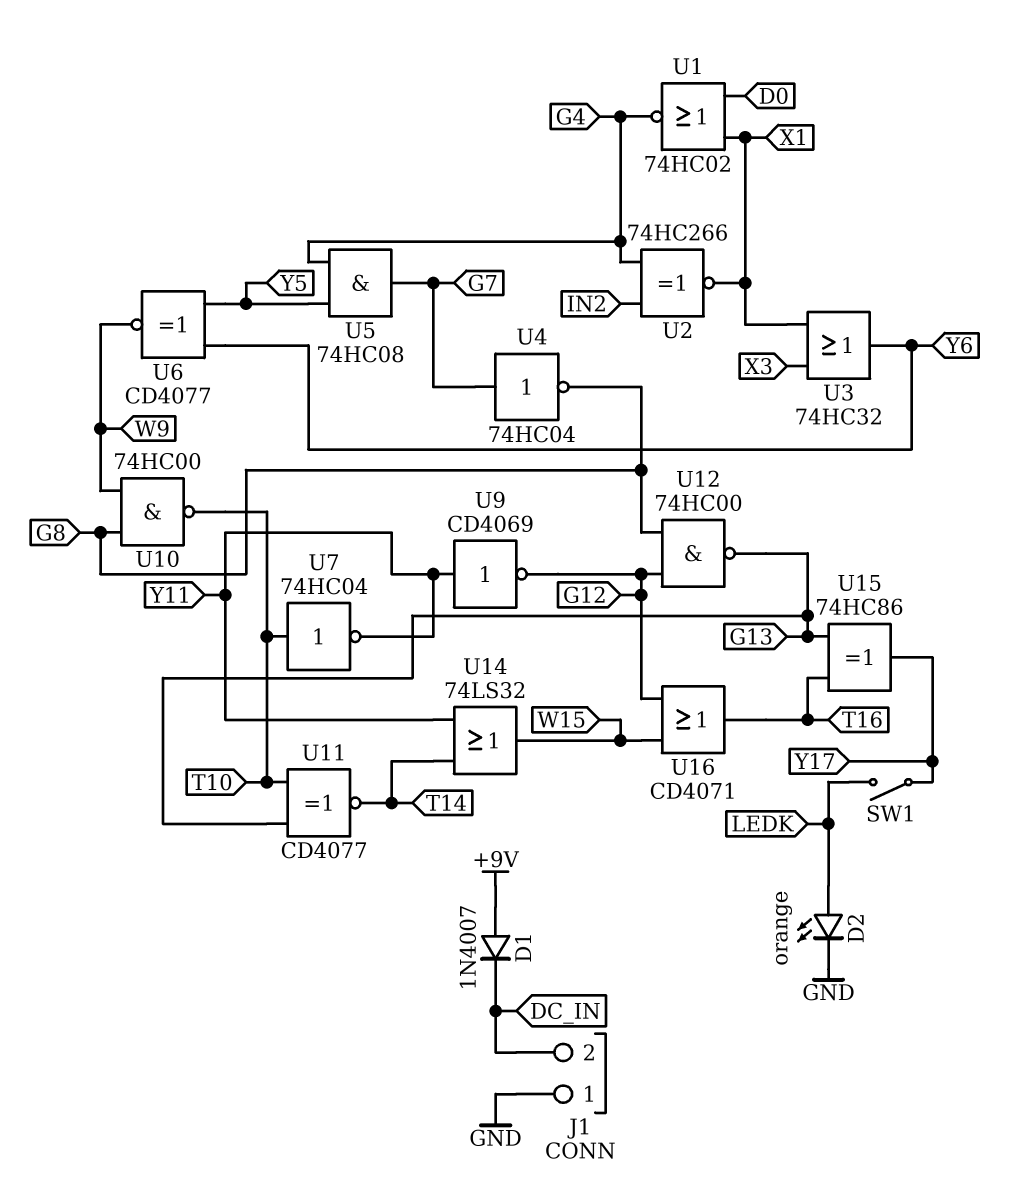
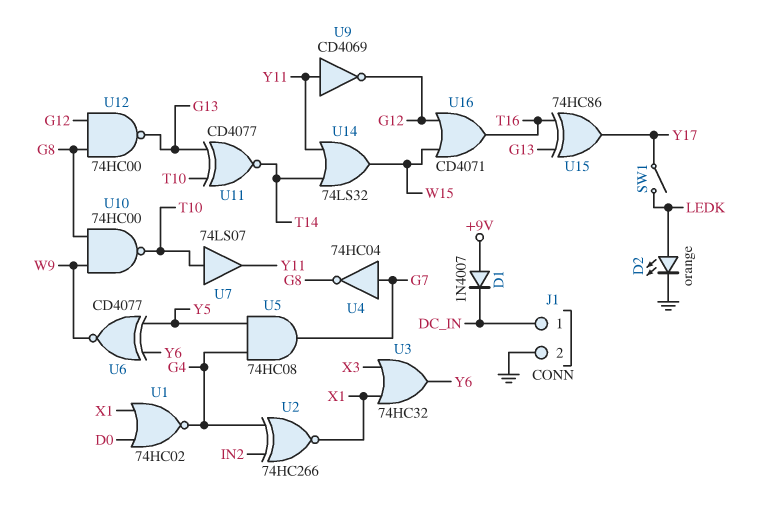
J1 pin 1: GND -> DC_IN
J1 pin 2: DC_IN -> GND
U7: NOT 74HC04 (in T10, out Y11) -> buffer 74LS07 (in T10, out Y11)

